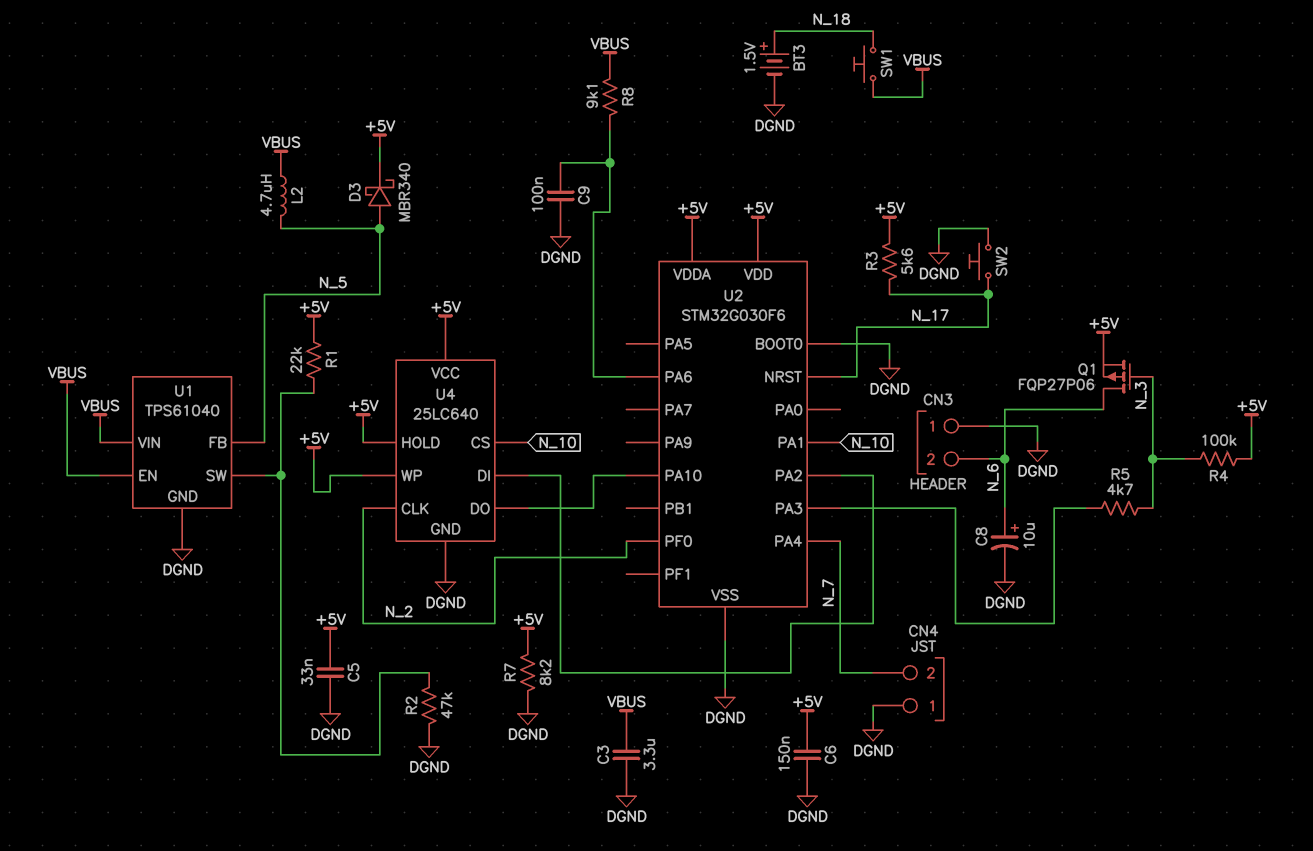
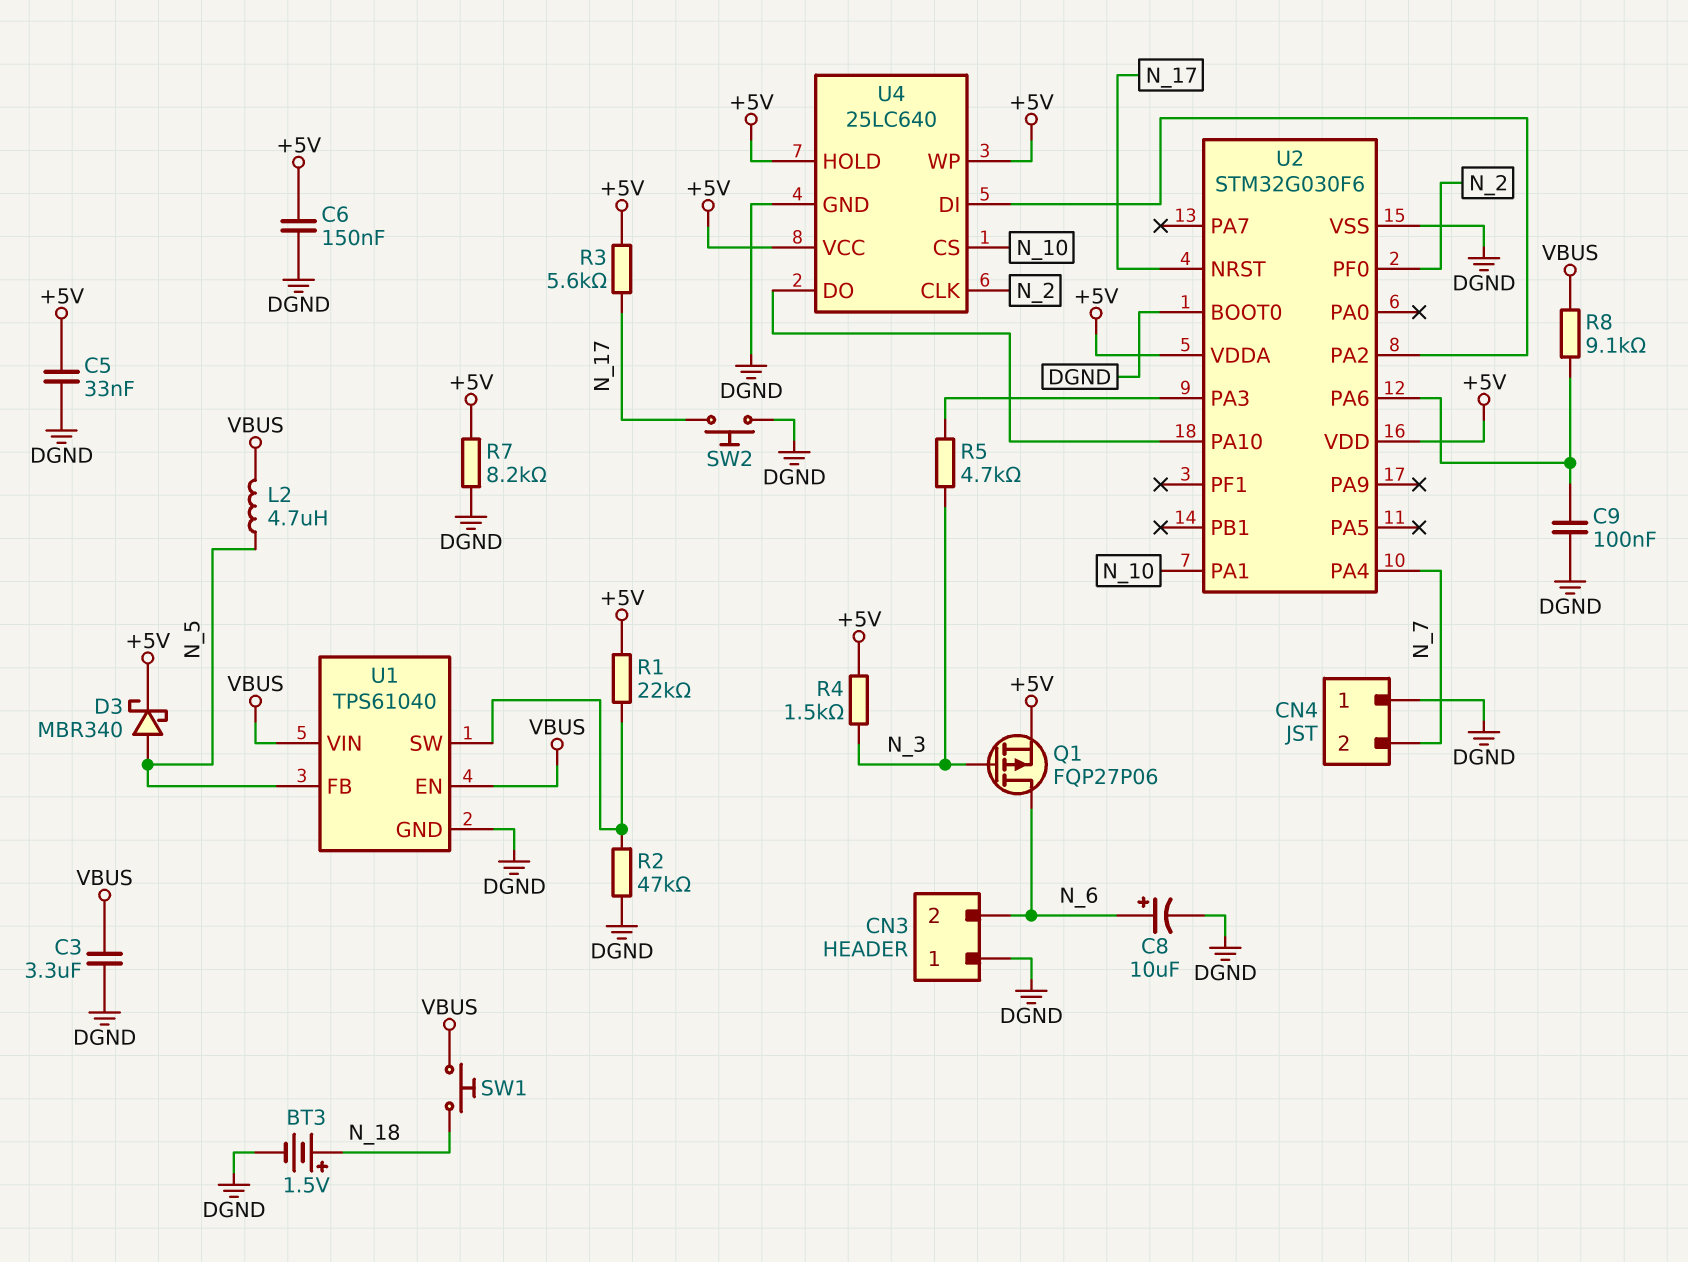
R4: 100k (+5V, N_3) -> 1.5k (+5V, N_3)

